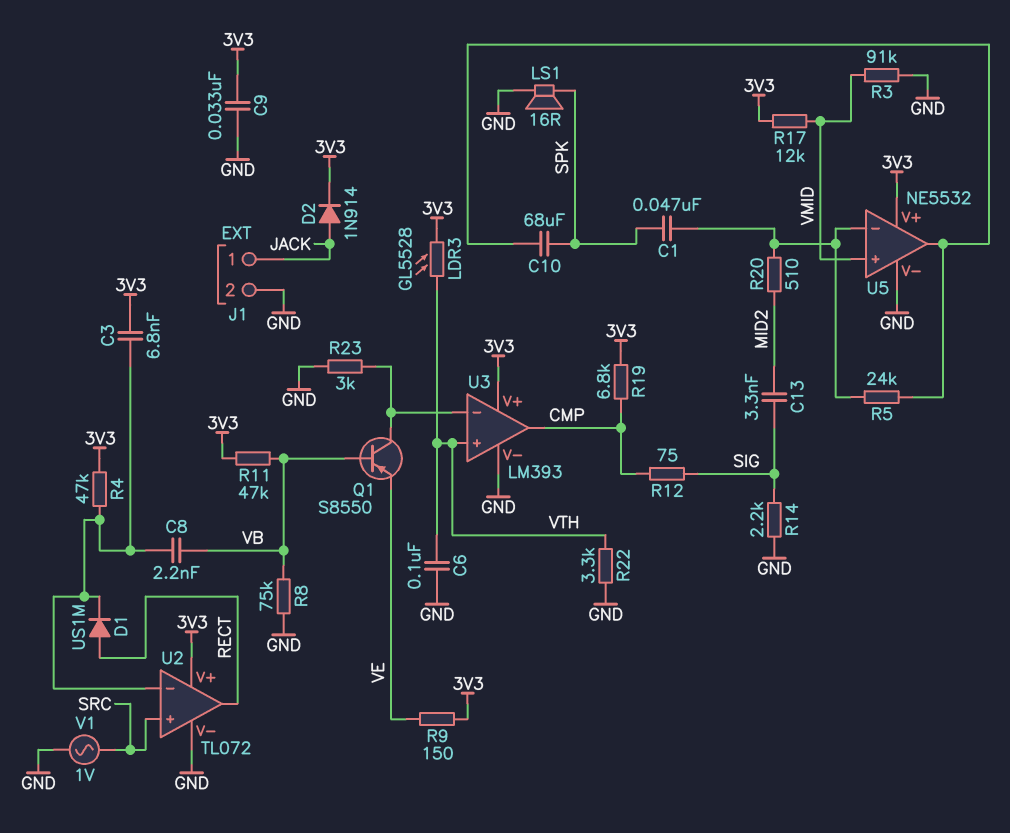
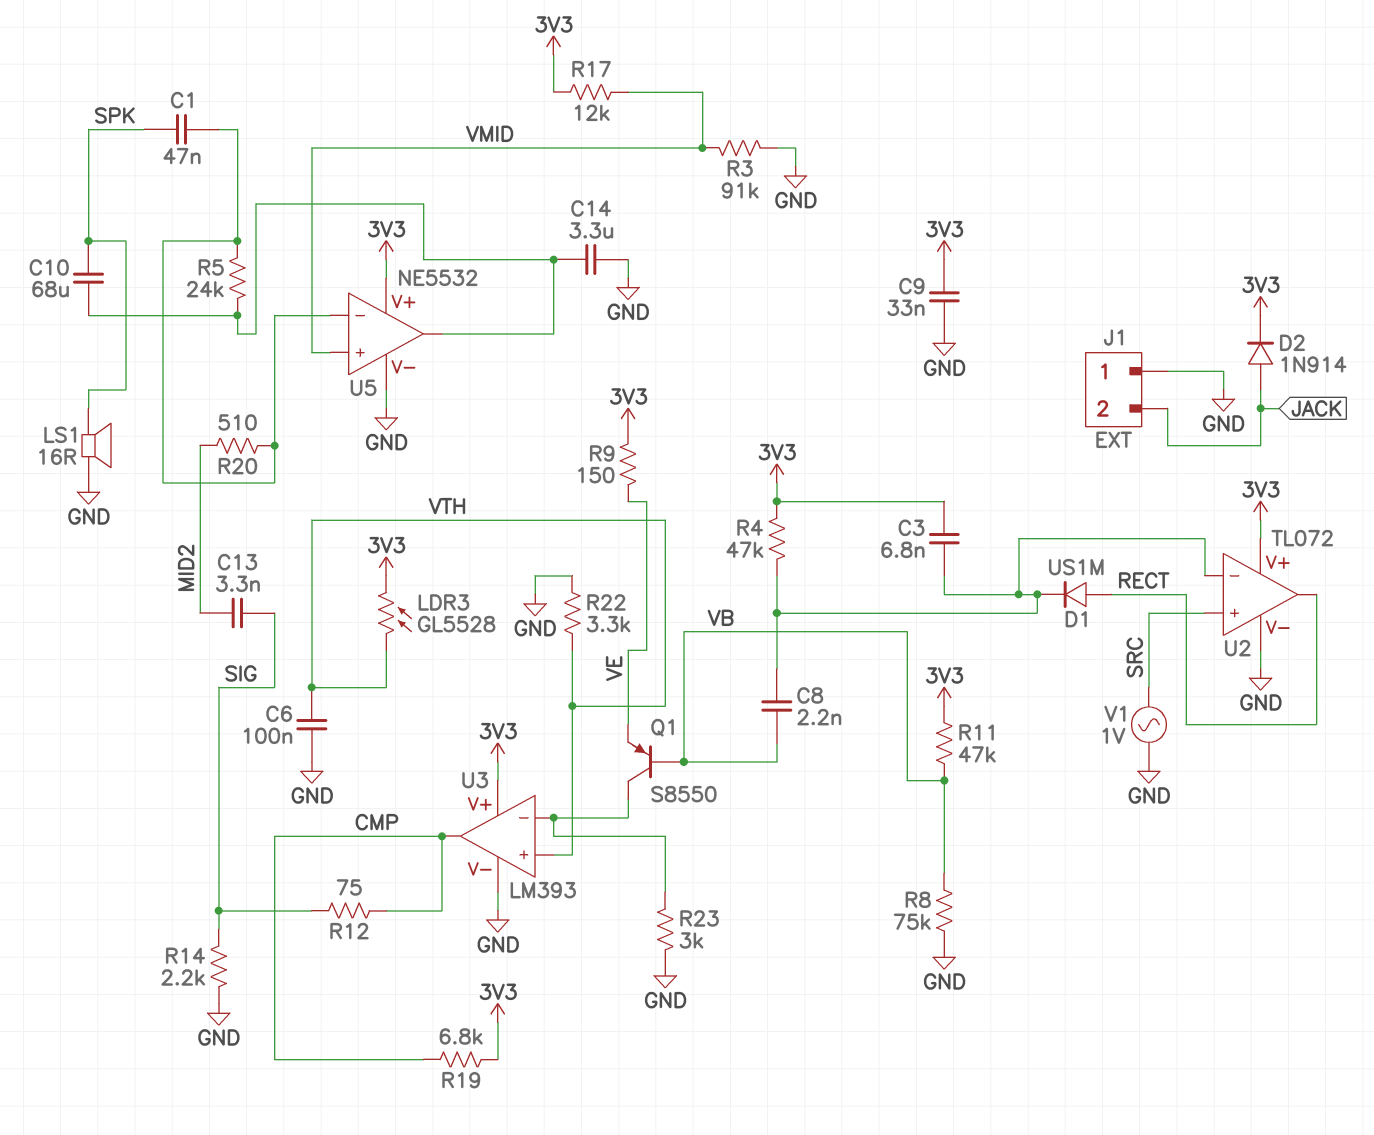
C14: none -> 3.3uF (GND, U5/out)
J1 pin 1: JACK -> GND
J1 pin 2: GND -> JACK

